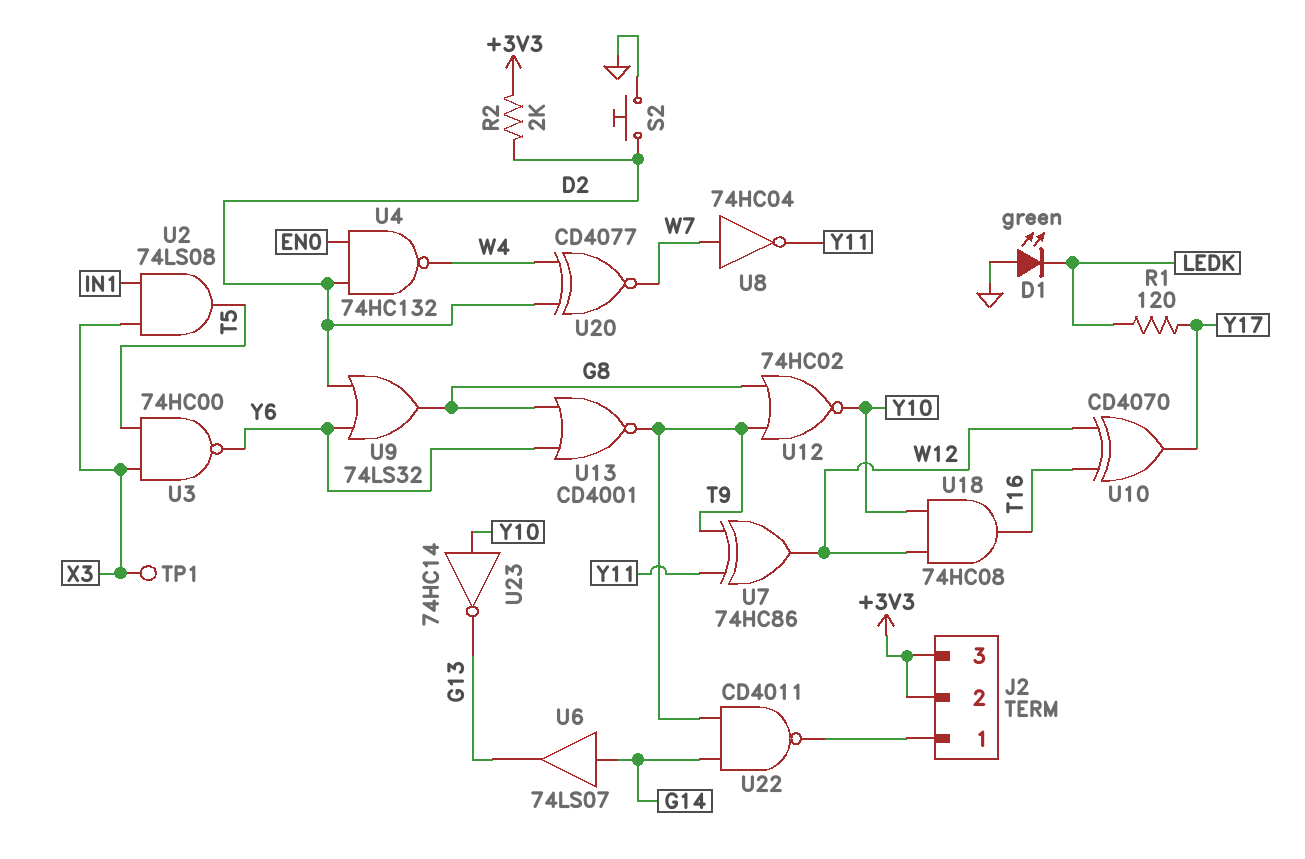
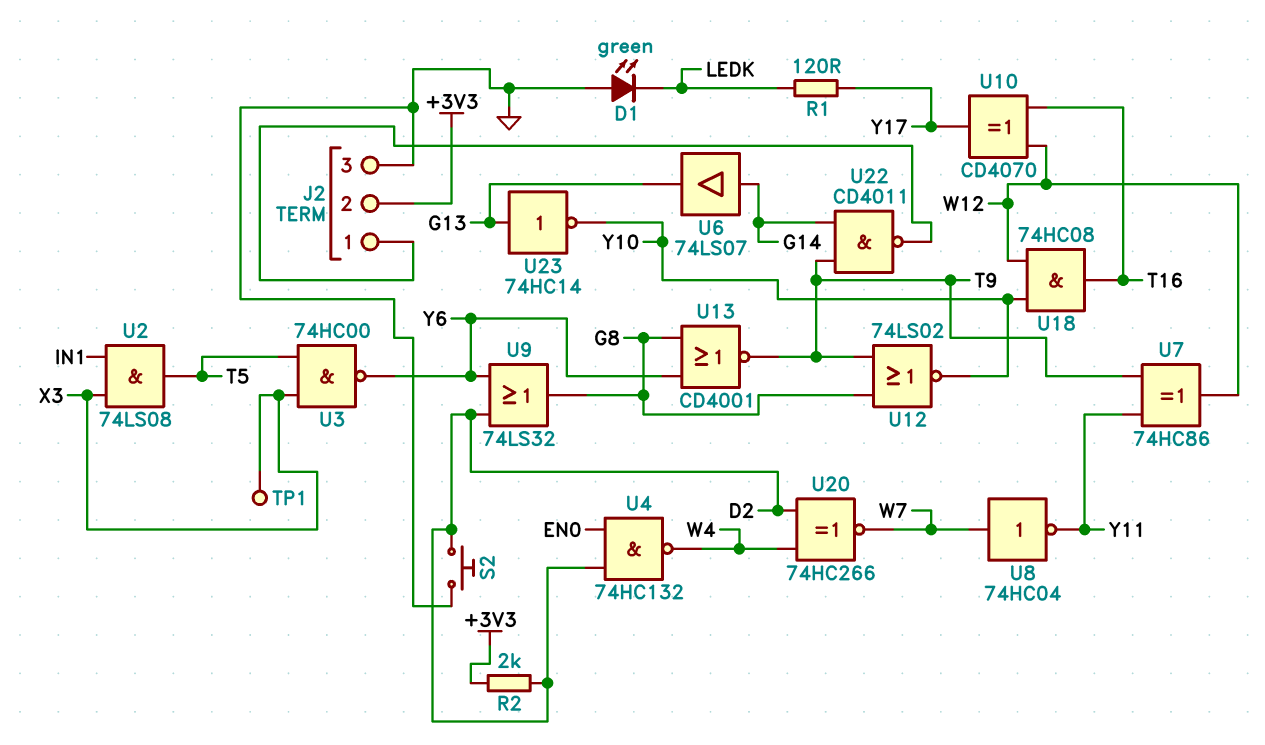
J2 pin 3: +3V3 -> GND
U12: NOR 74HC02 (in G8, in T9, out Y10) -> NOR 74LS02 (in G8, in T9, out Y10)
U20: XNOR CD4077 (in D2, in W4, out W7) -> XNOR 74HC266 (in D2, in W4, out W7)
U23: NOT 74HC14 (in Y10, out G13) -> NOT 74HC14 (in G13, out Y10)

